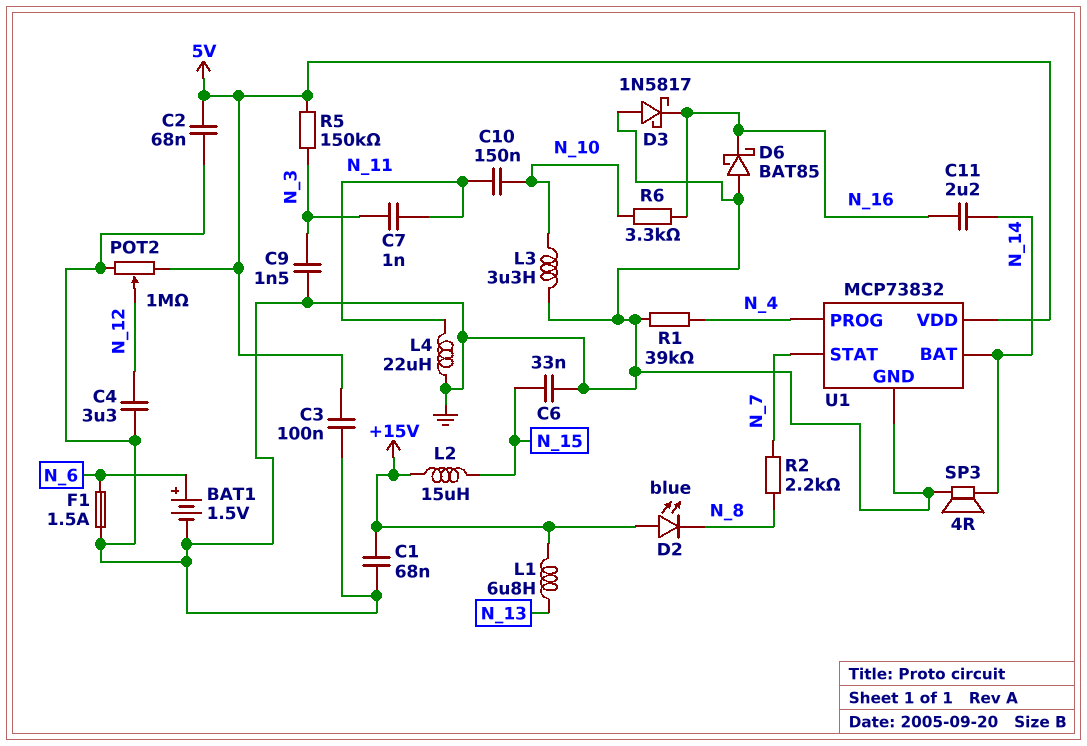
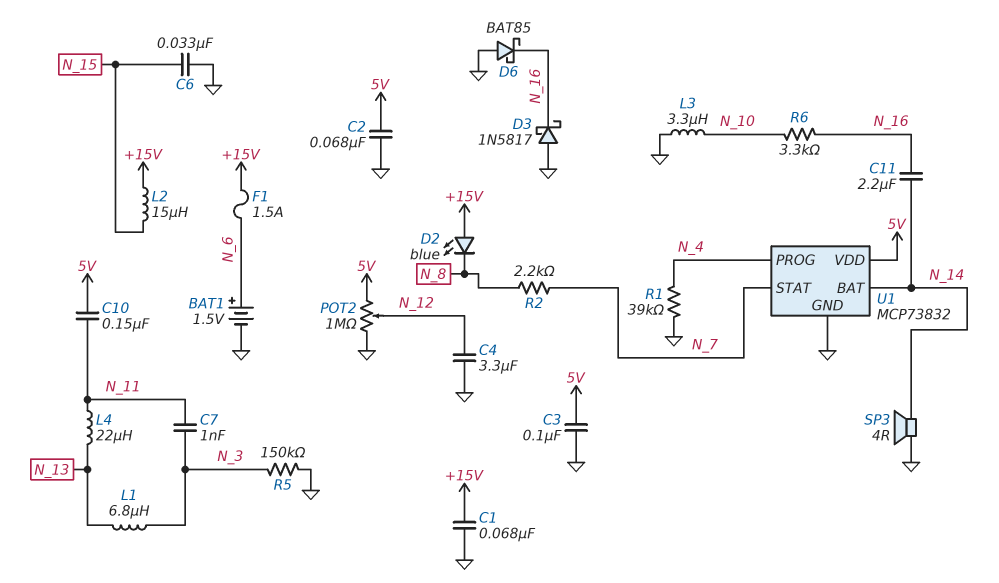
C9: 1.5nF (GND, N_3) -> none
C10: 150nF (N_10, N_11) -> 150nF (5V, N_11)
F1: 1.5A (GND, N_6) -> 1.5A (+15V, N_6)
L1: 6.8uH (+15V, N_13) -> 6.8uH (N_3, N_13)
L4: 22uH (GND, N_11) -> 22uH (N_11, N_13)
R5: 150k (5V, N_3) -> 150k (GND, N_3)

